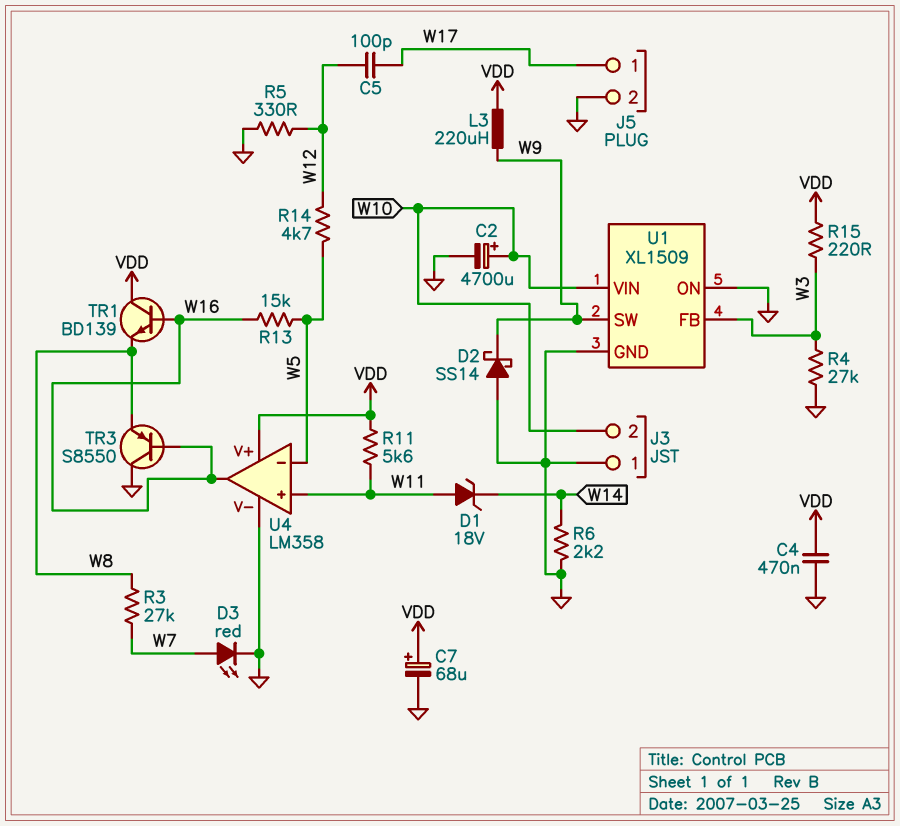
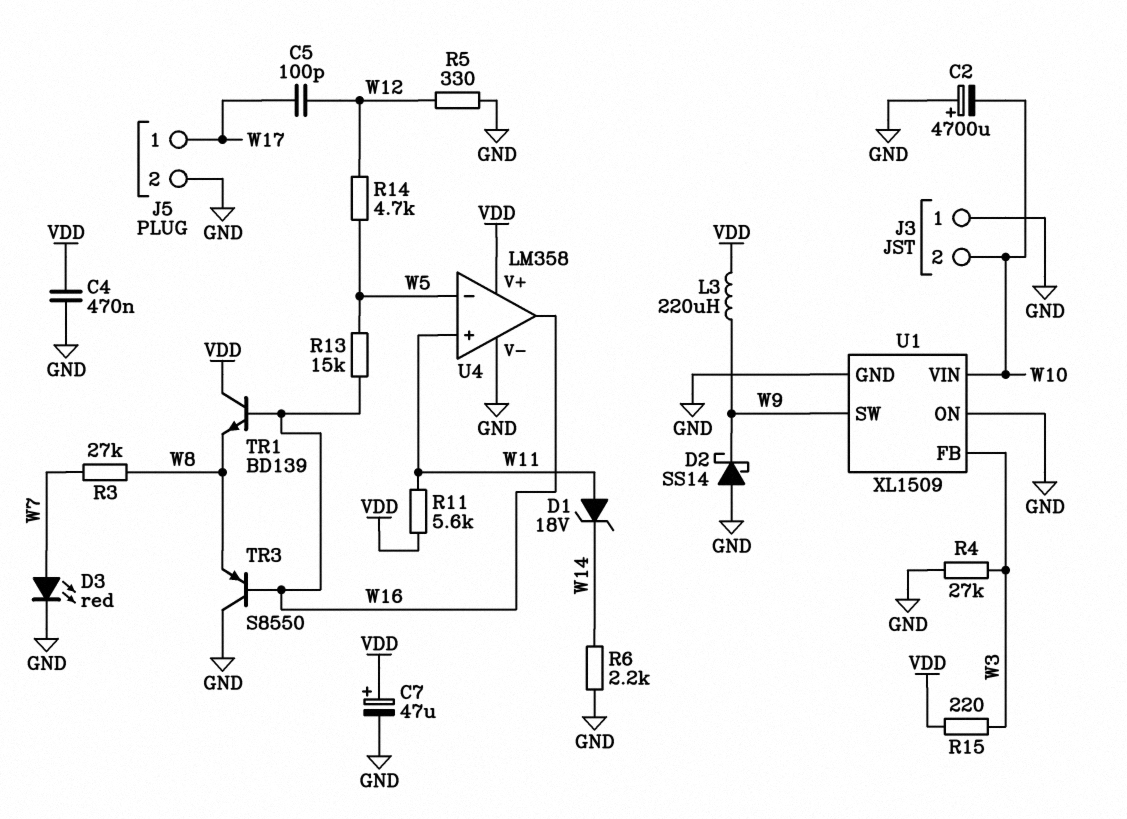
C2: 4700uF (plus W10, minus GND) -> 4700uF (plus GND, minus W10)
C7: 68uF (plus VDD, minus GND) -> 47uF (plus VDD, minus GND)

